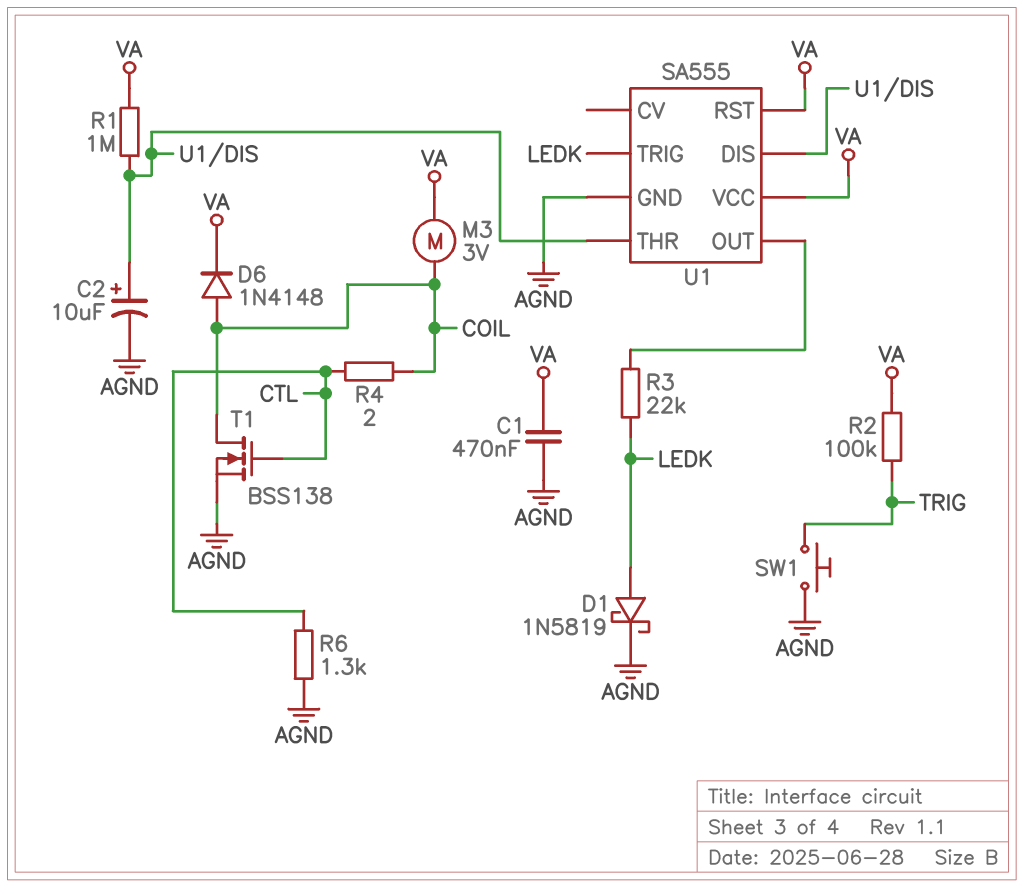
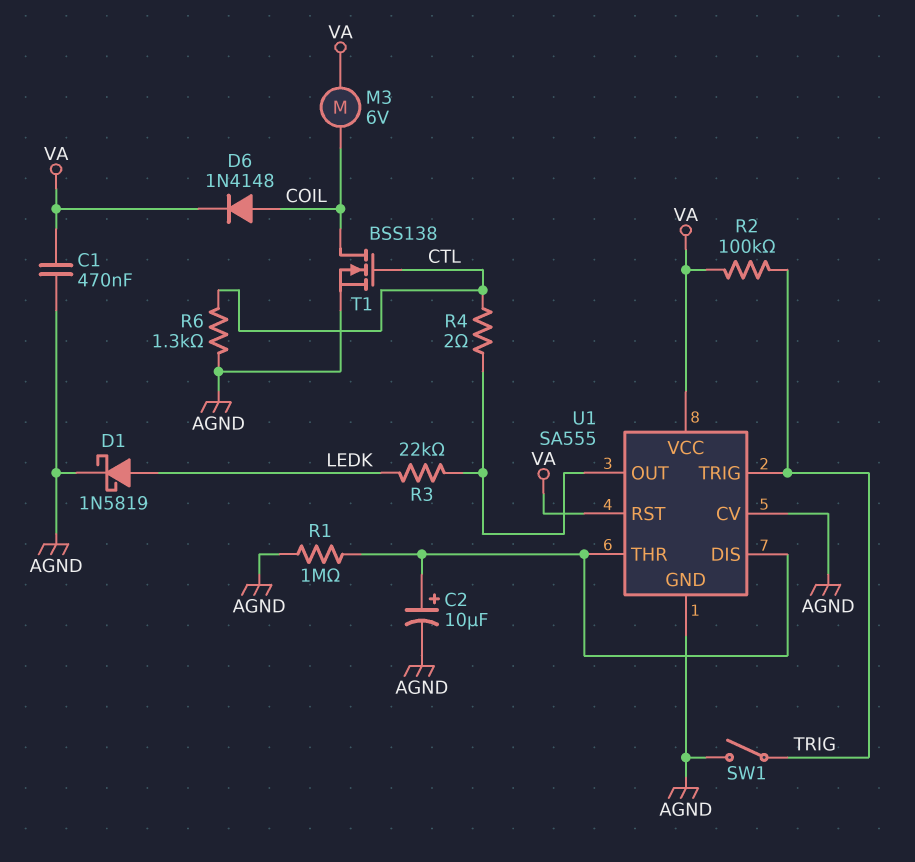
M3: motor 3V (COIL, VA) -> motor 6V (COIL, VA)
R1: 1M (U1/DIS, VA) -> 1M (AGND, U1/DIS)
R4: 2 (COIL, CTL) -> 2 (CTL, U1/OUT)
SW1: button (AGND, TRIG) -> switch (AGND, TRIG)
U1 pin CV: none -> AGND
U1 pin TRIG: LEDK -> TRIG

